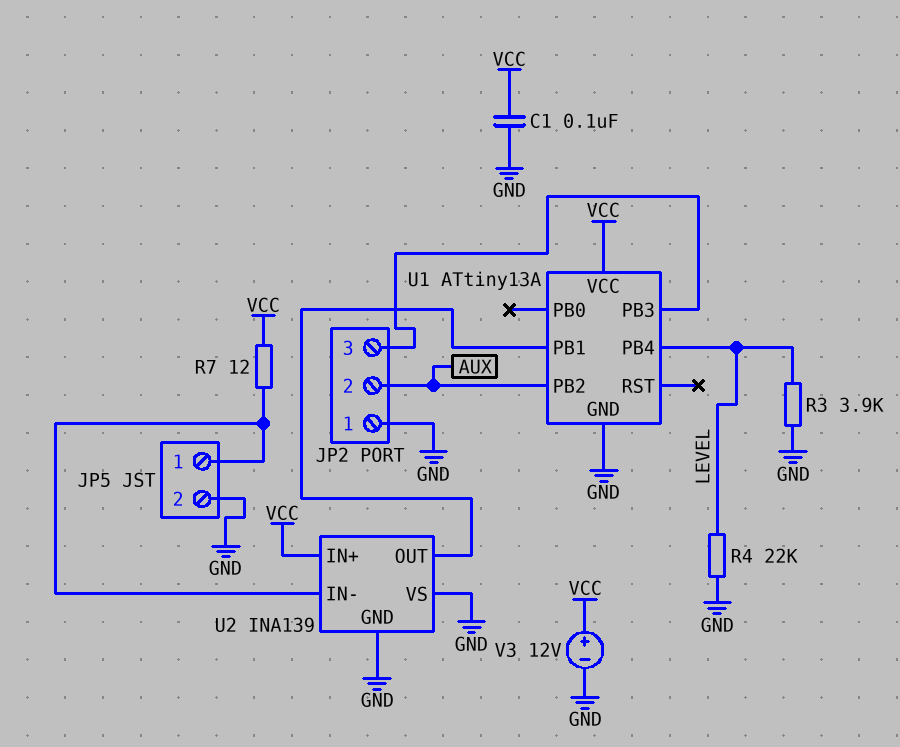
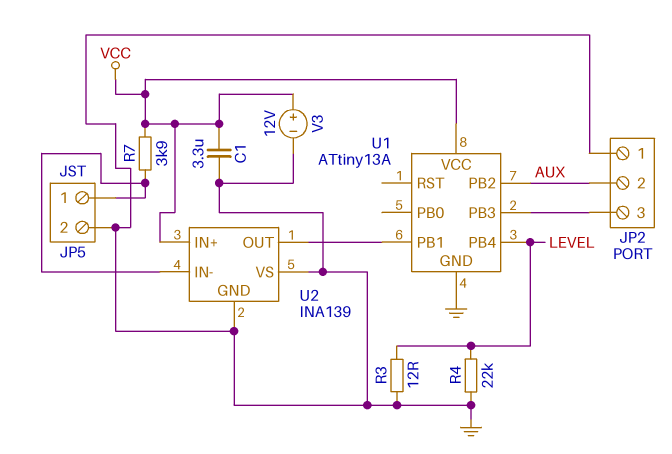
C1: 100nF (GND, VCC) -> 3.3uF (GND, VCC)
R3: 3.9k (GND, LEVEL) -> 12 (GND, LEVEL)
R7: 12 (JP5/1, VCC) -> 3.9k (JP5/1, VCC)

